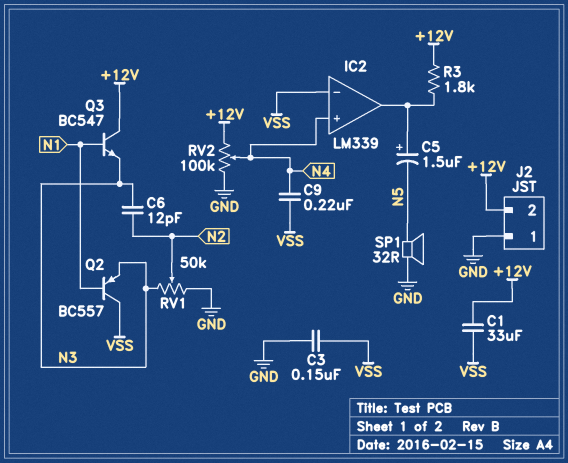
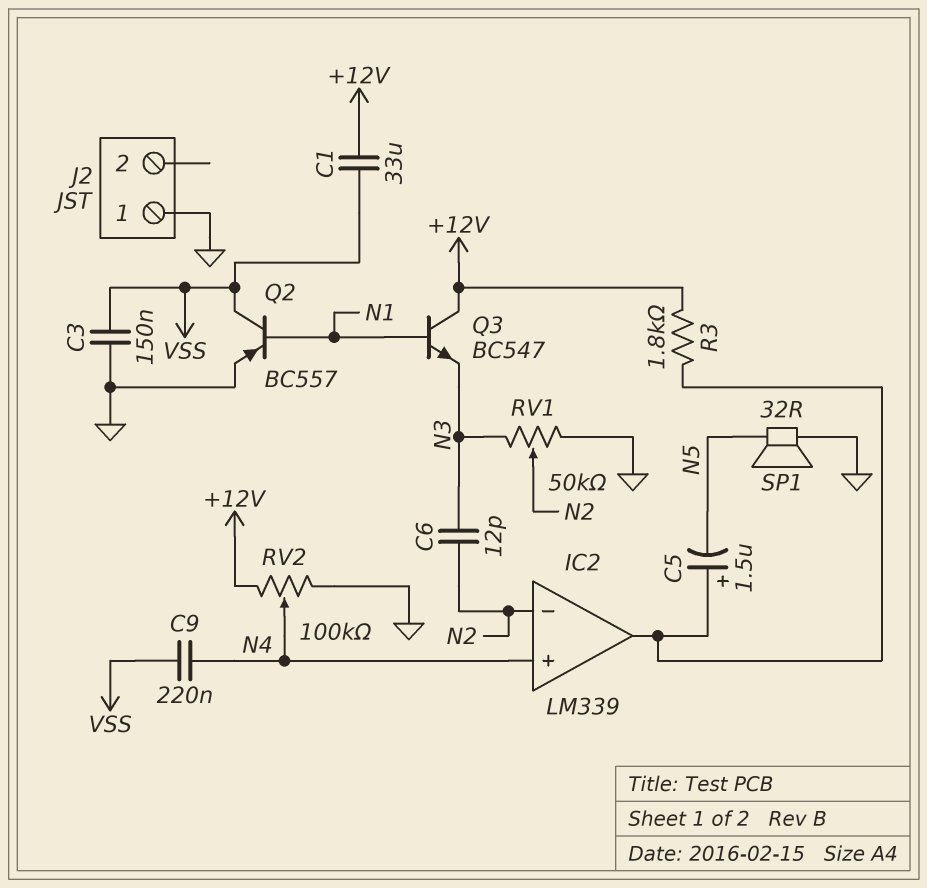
IC2 pin in-: VSS -> N2
J2 pin 2: +12V -> none
Q2: PNP BC557 (B N1, C VSS, E N3) -> PNP BC557 (B N1, C VSS, E GND)

